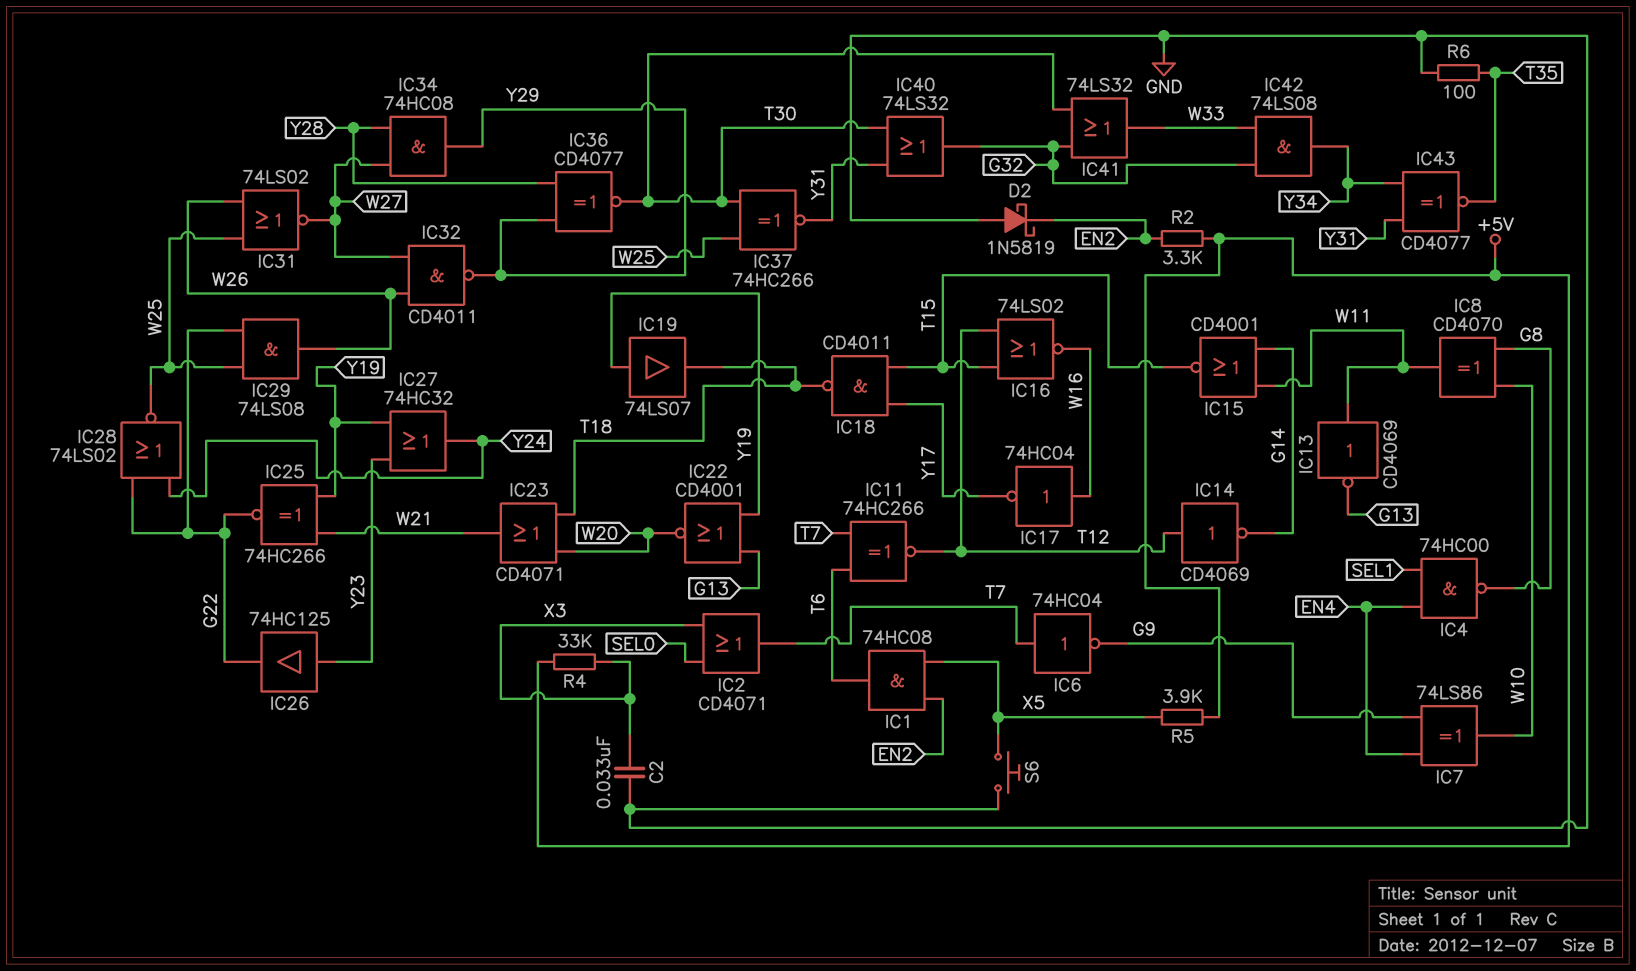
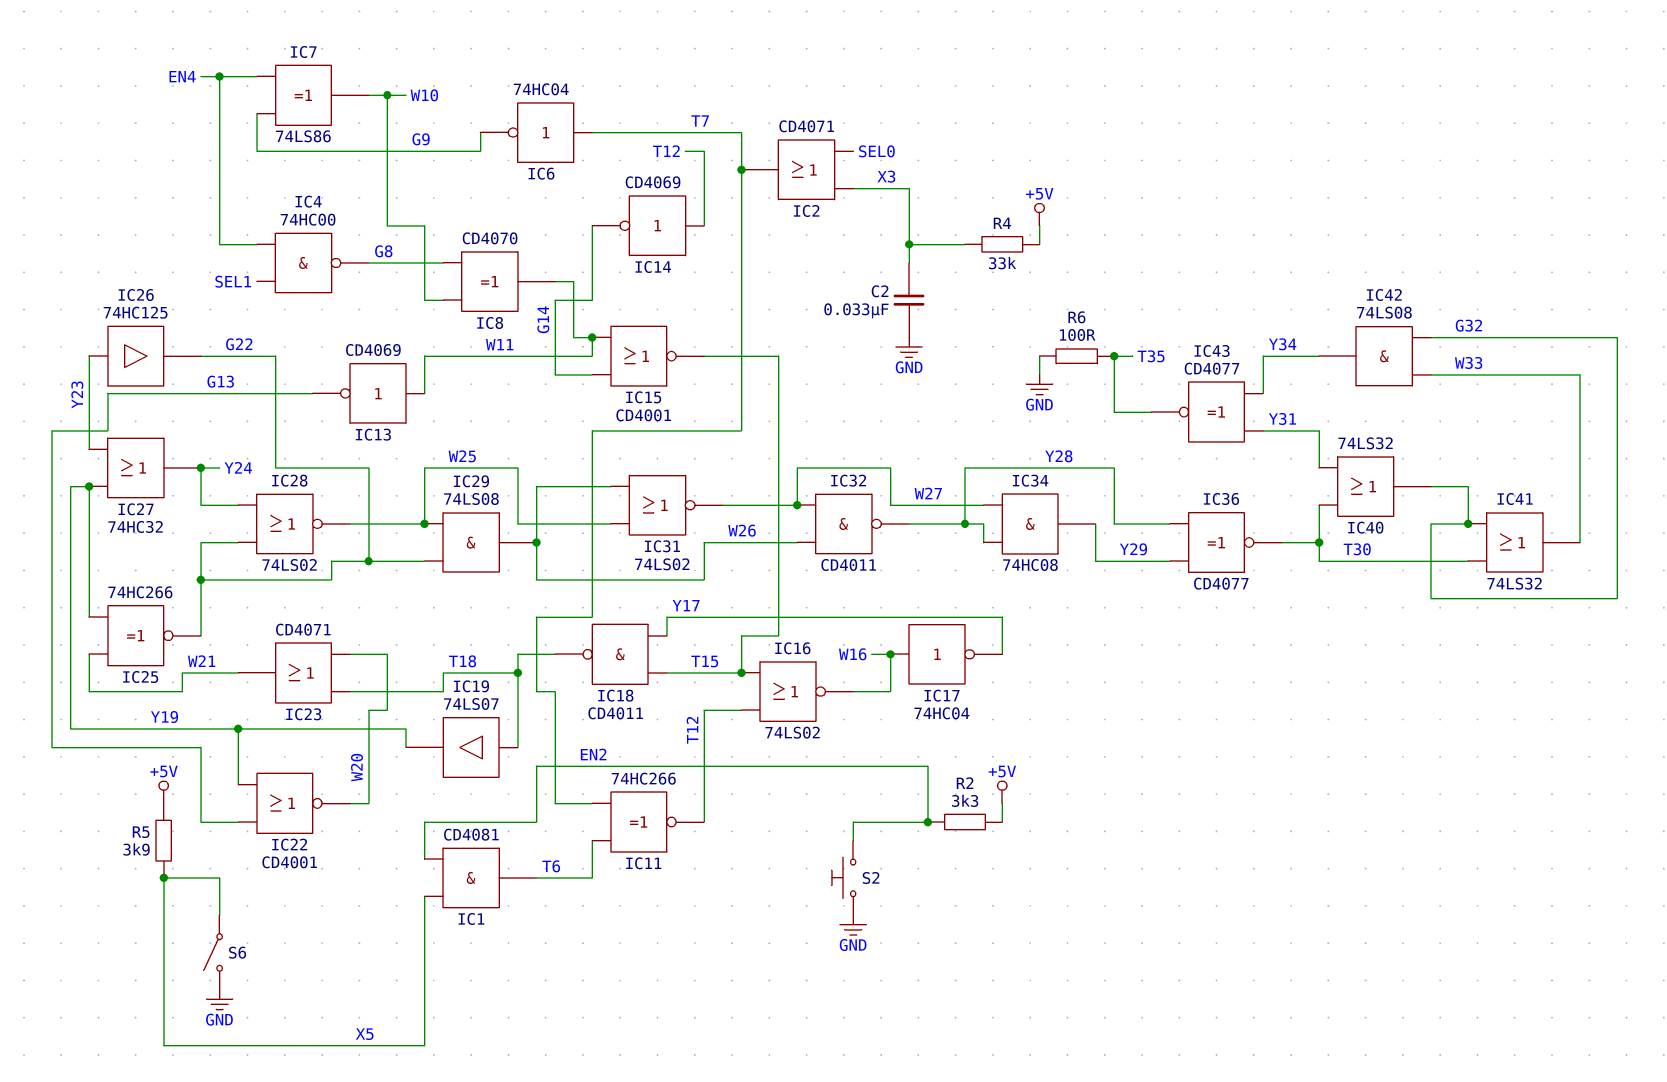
D2: schottky 1N5819 (A GND, K EN2) -> none
IC1: AND 74HC08 (in EN2, in X5, out T6) -> AND CD4081 (in EN2, in X5, out T6)
IC19: buffer 74LS07 (in Y19, out T18) -> buffer 74LS07 (in T18, out Y19)
IC32: NAND CD4011 (in W26, in W27, out Y29) -> NAND CD4011 (in W26, in W27, out Y28)
IC37: XNOR 74HC266 (in T30, in W25, out Y31) -> none
S2: none -> button (EN2, GND)
S6: button (GND, X5) -> switch (GND, X5)

